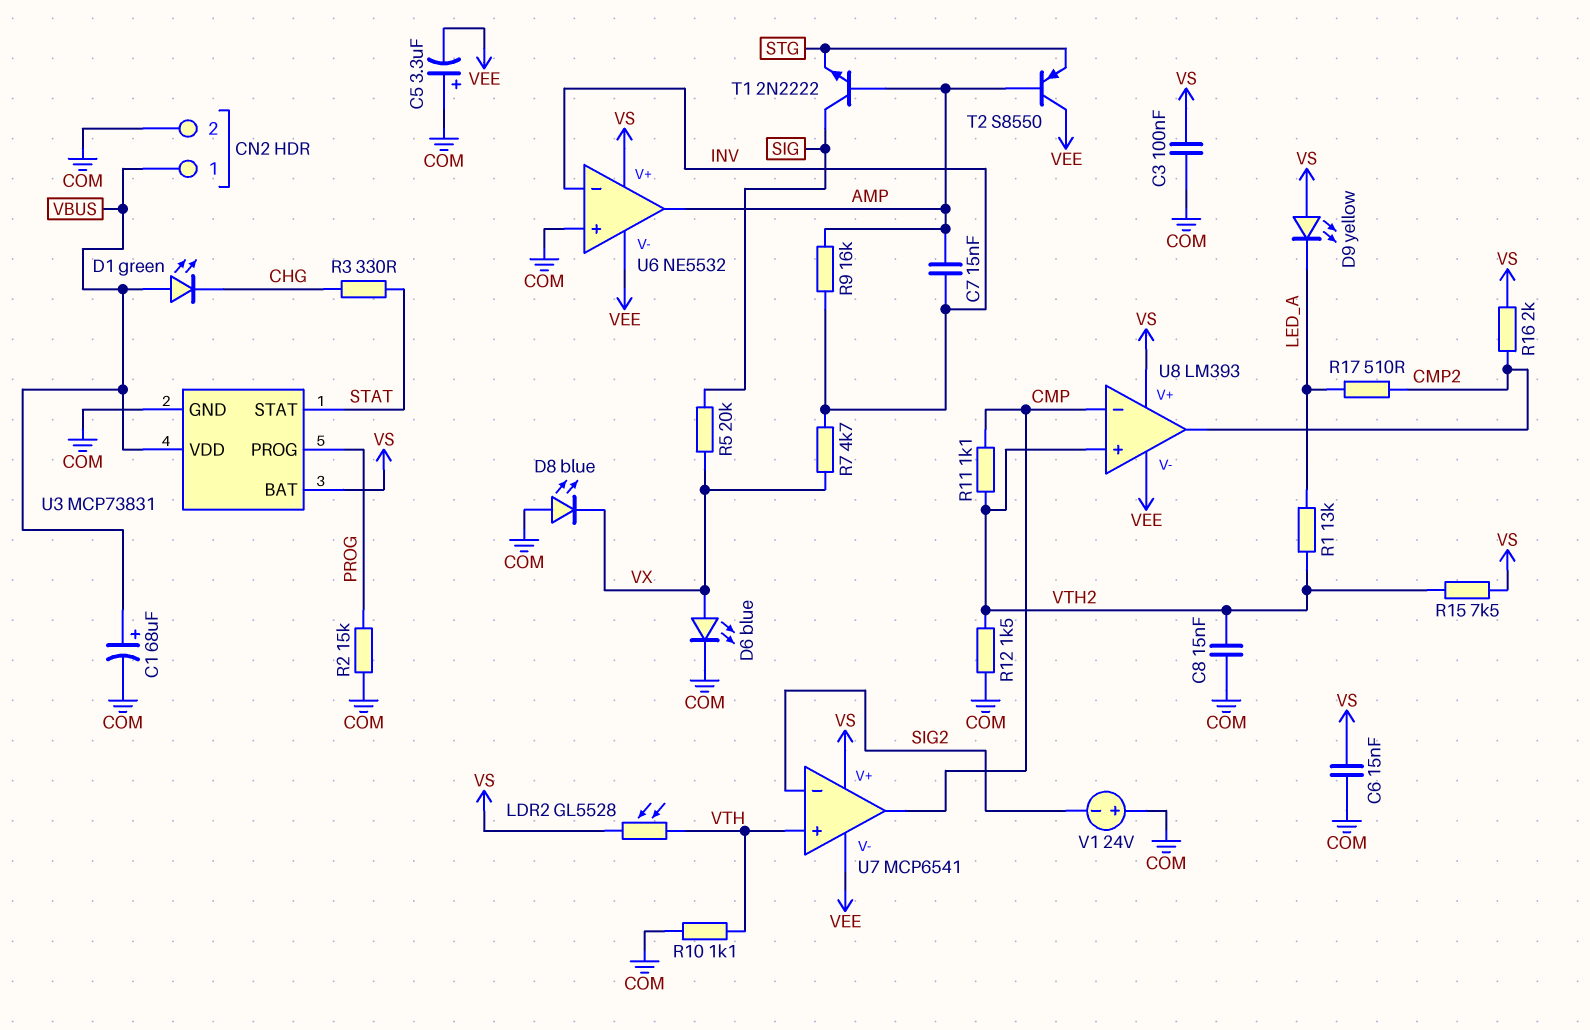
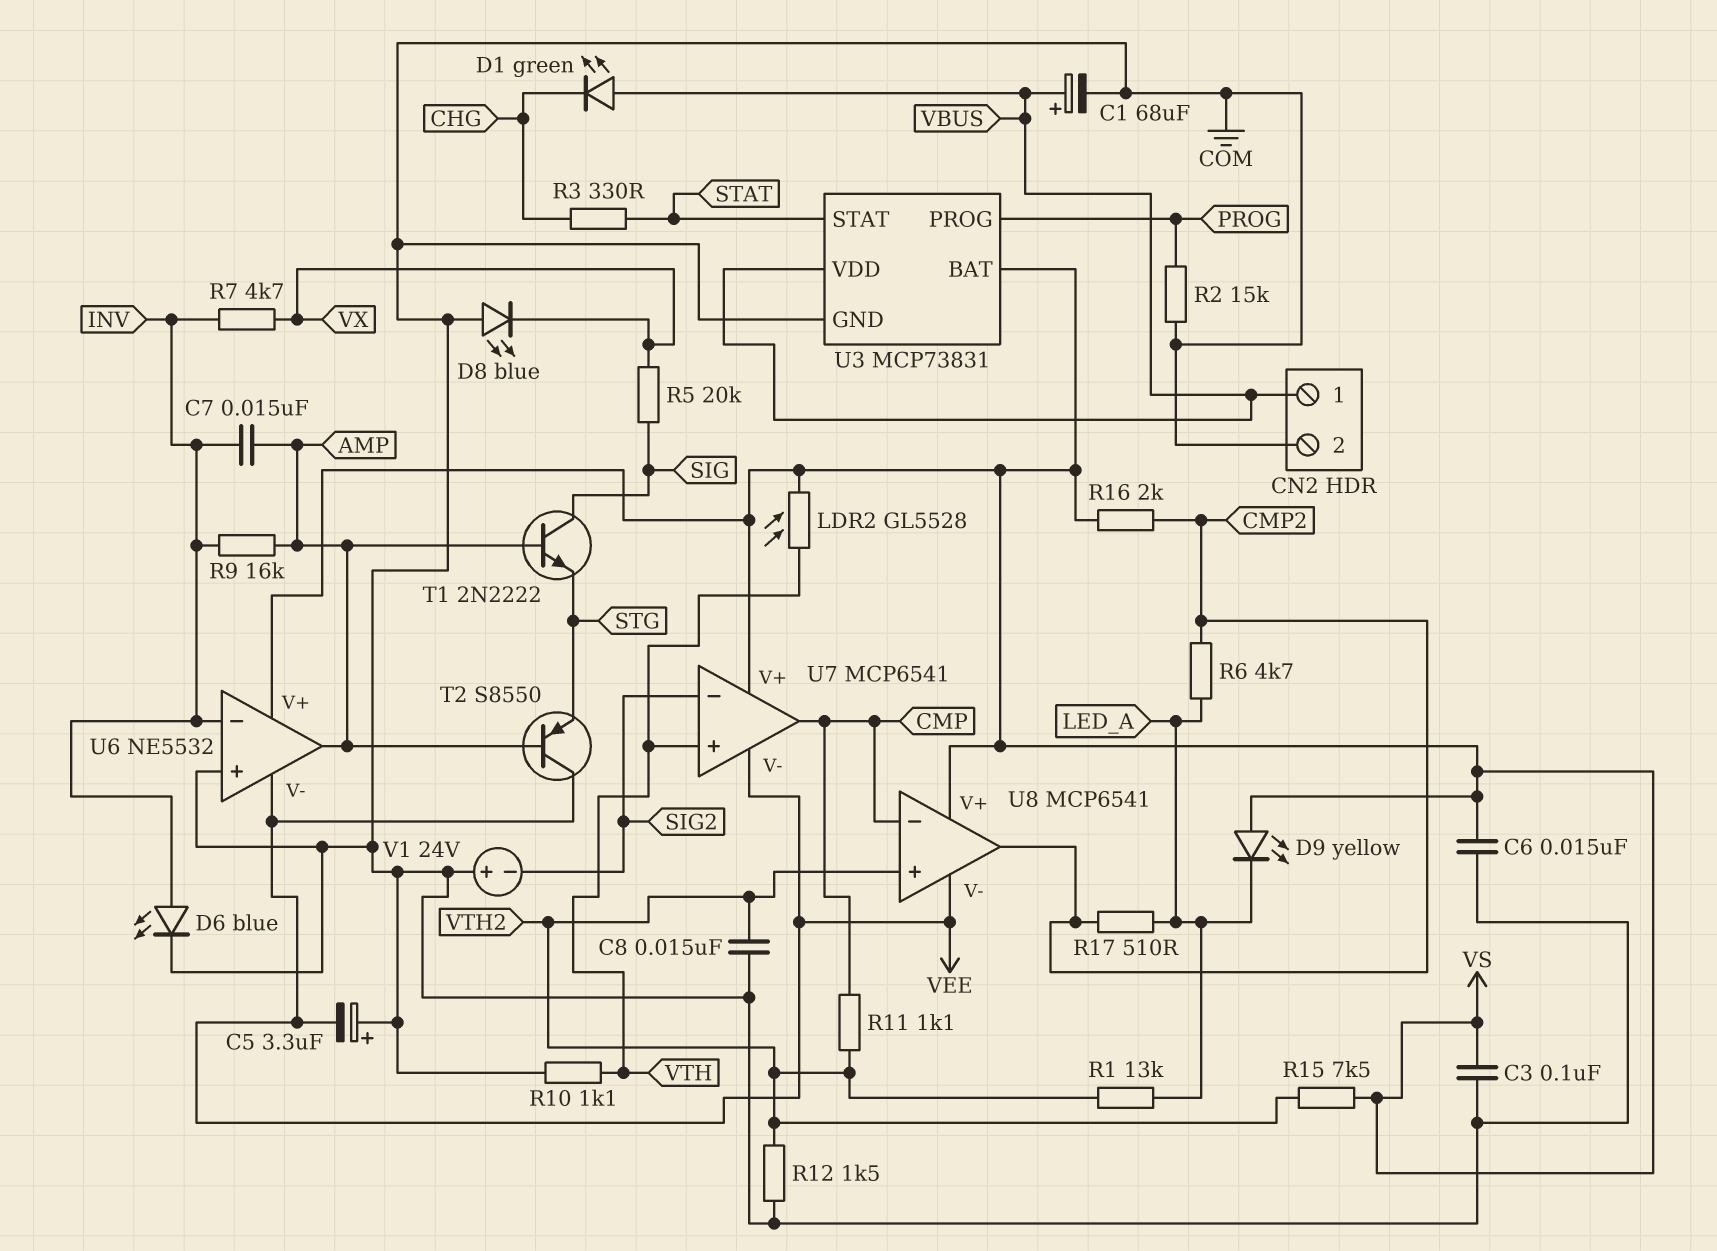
D6: LED blue (A VX, K COM) -> LED blue (A INV, K COM)
R6: none -> 4.7k (CMP2, LED_A)
U8: LM393 -> MCP6541

